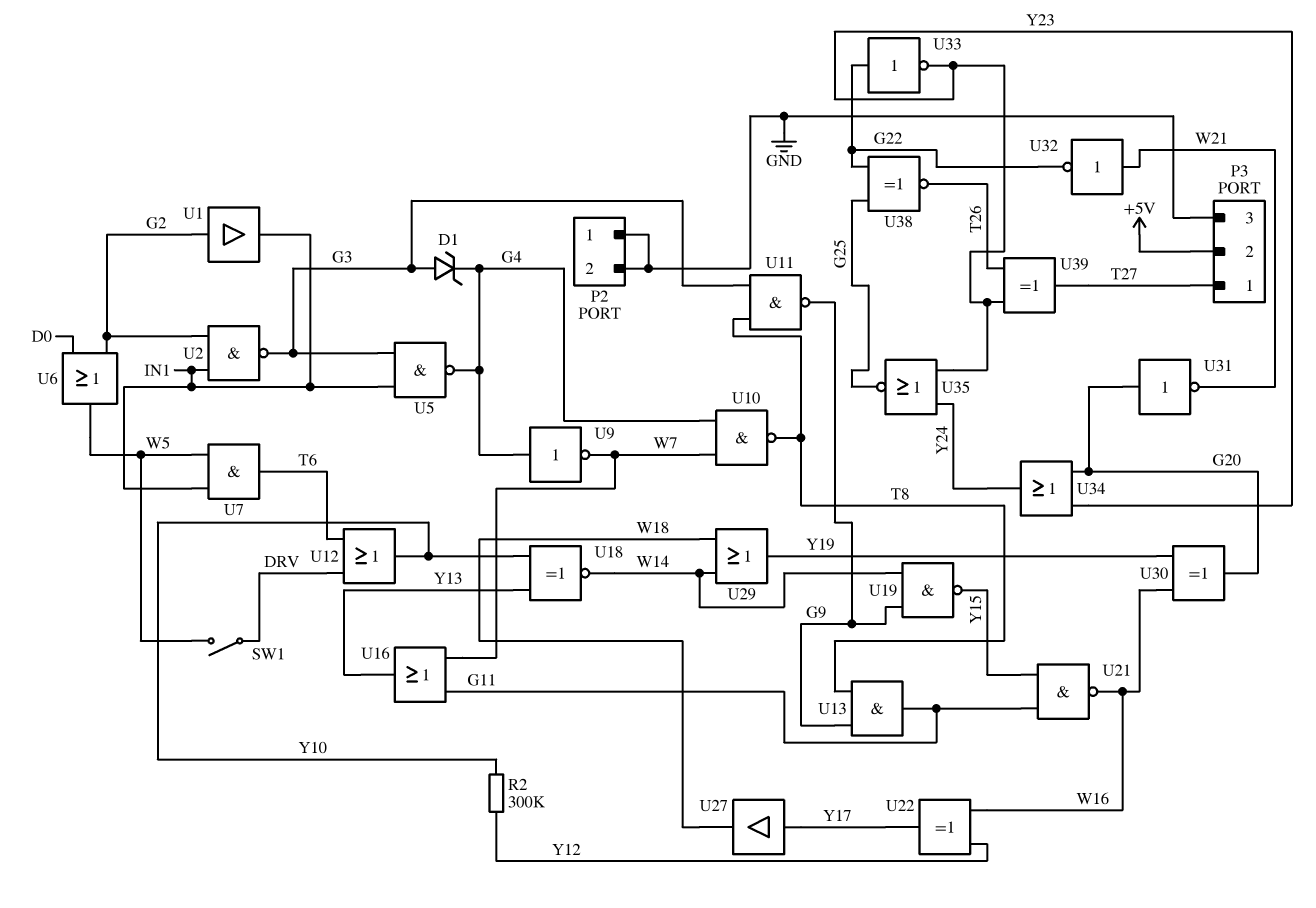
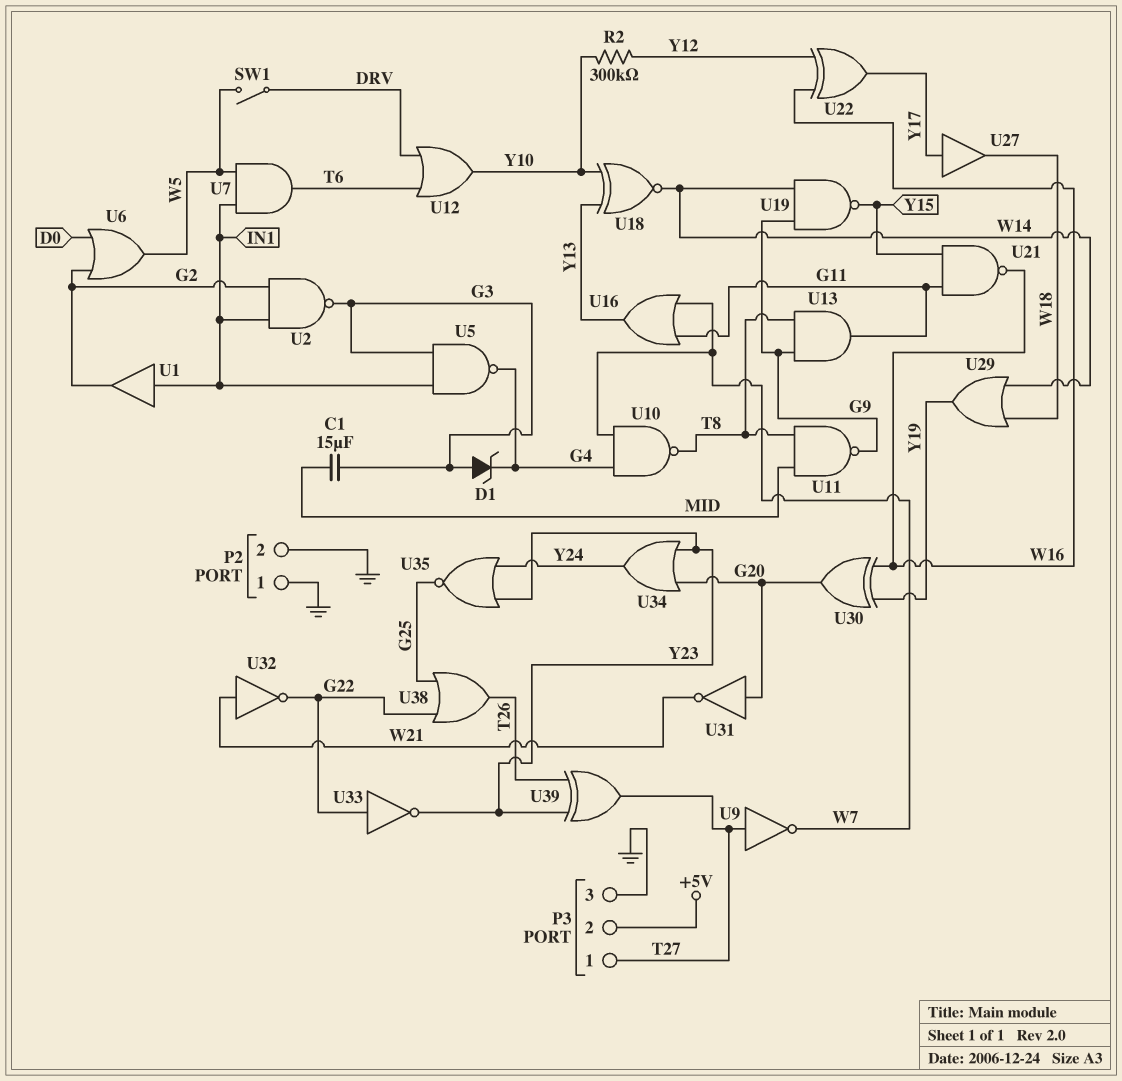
C1: none -> 15uF (G3, MID)
U1: buffer (in G2, out IN1) -> buffer (in IN1, out G2)
U9: NOT (in G4, out W7) -> NOT (in T27, out W7)
U11: NAND (in G3, in T8, out G9) -> NAND (in MID, in T8, out G9)
U38: XNOR (in G22, in G25, out T26) -> OR (in G22, in G25, out T26)

